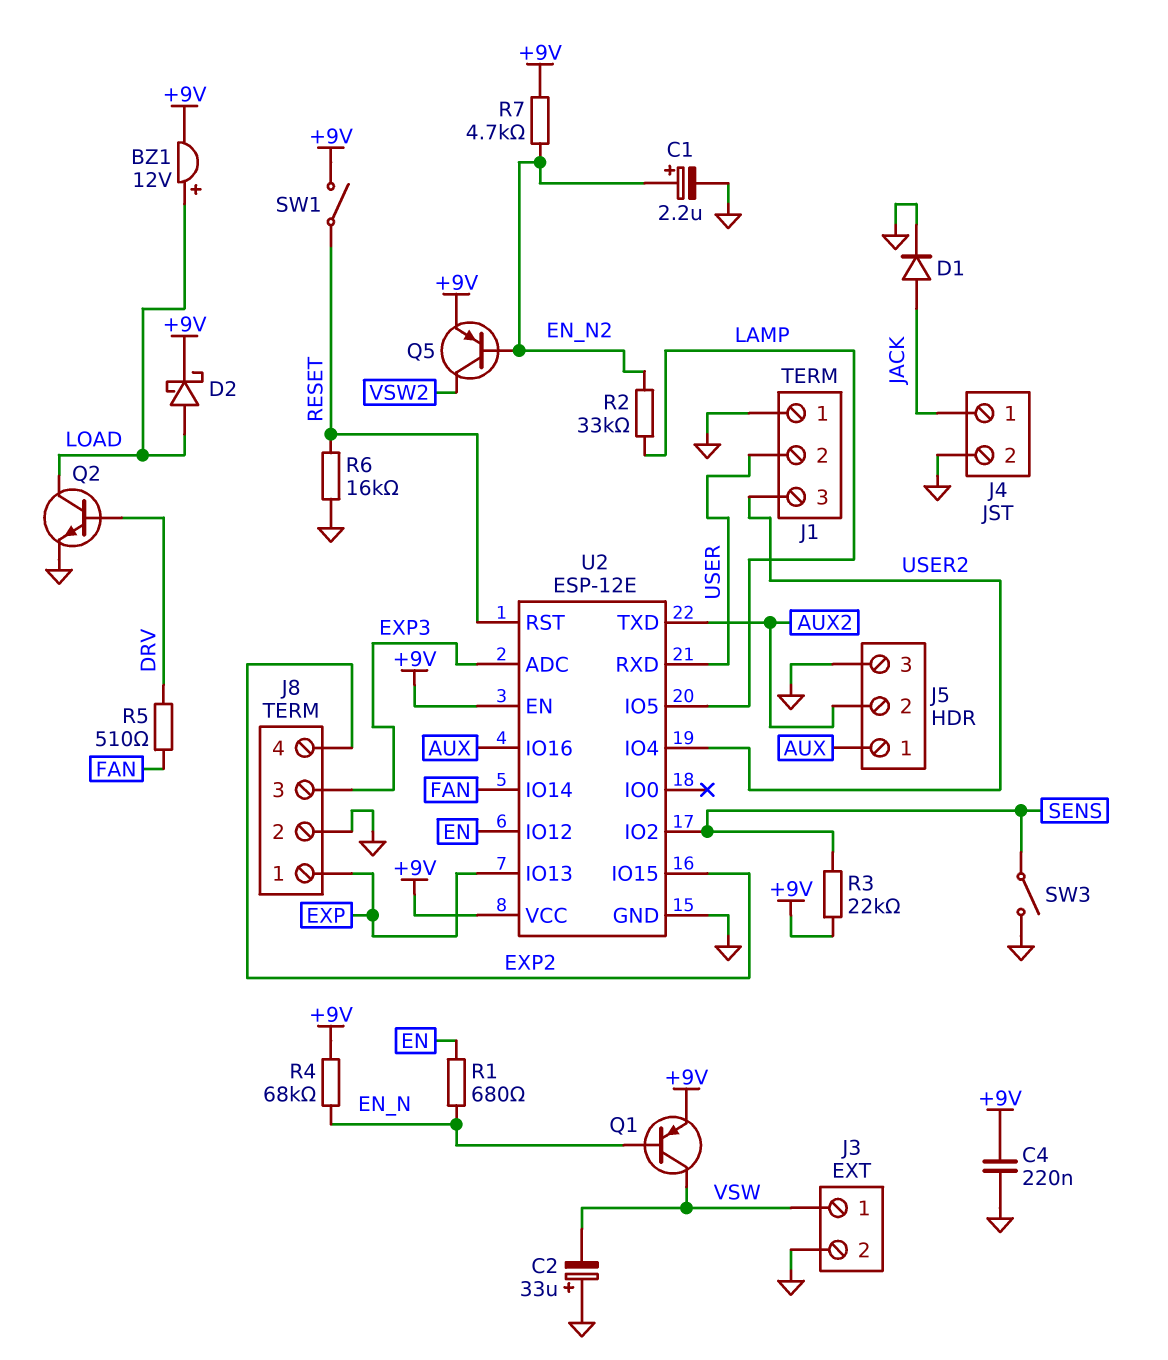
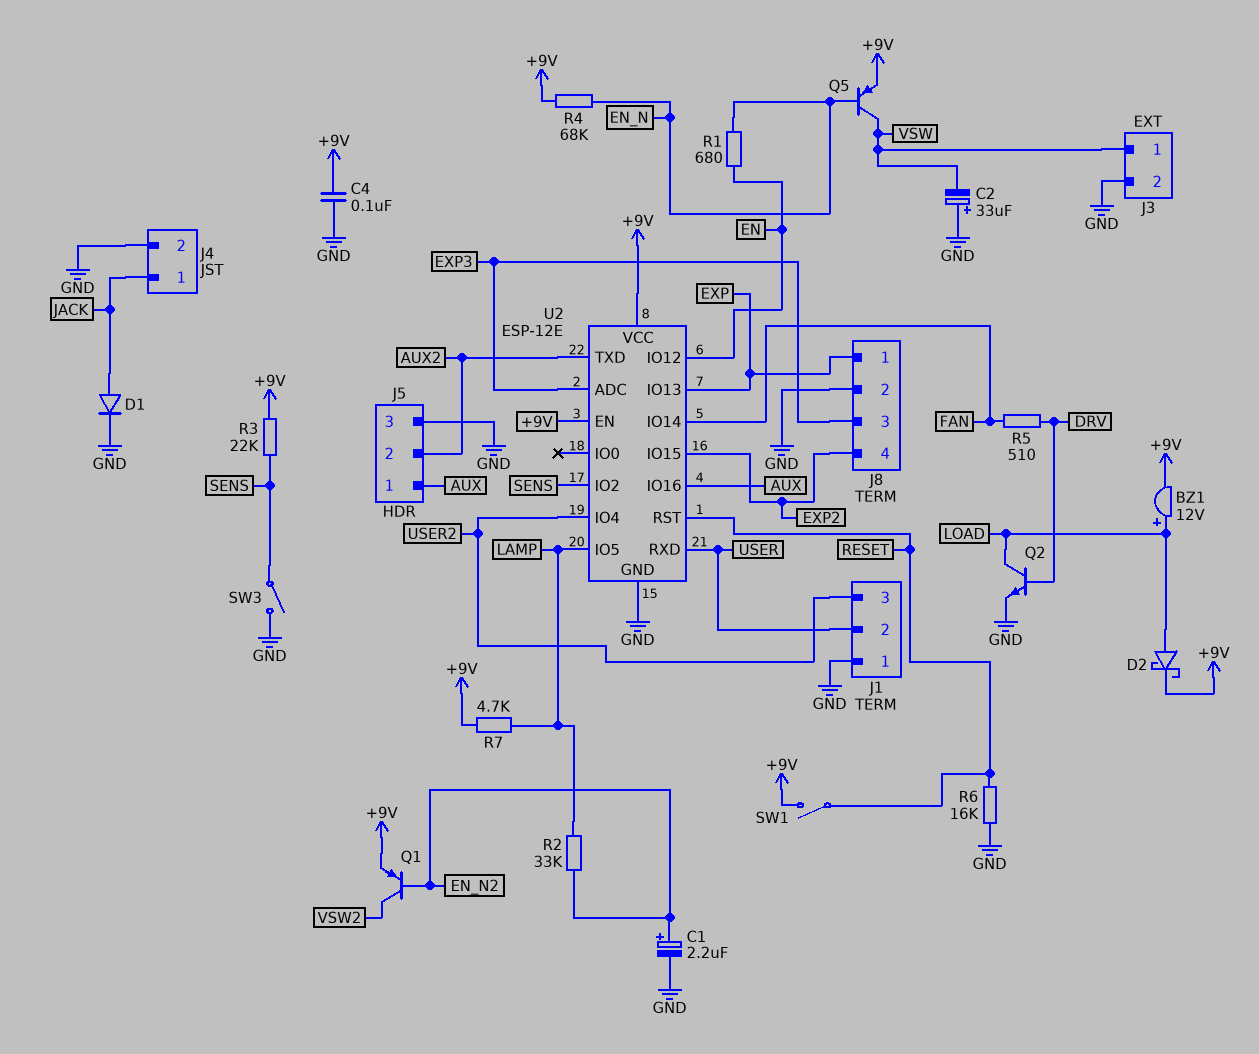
C4: 220nF (+9V, GND) -> 100nF (+9V, GND)
Q1: PNP (B EN_N, C VSW, E +9V) -> PNP (B EN_N2, C VSW2, E +9V)
Q5: PNP (B EN_N2, C VSW2, E +9V) -> PNP (B EN_N, C VSW, E +9V)
R7: 4.7k (+9V, EN_N2) -> 4.7k (+9V, LAMP)

